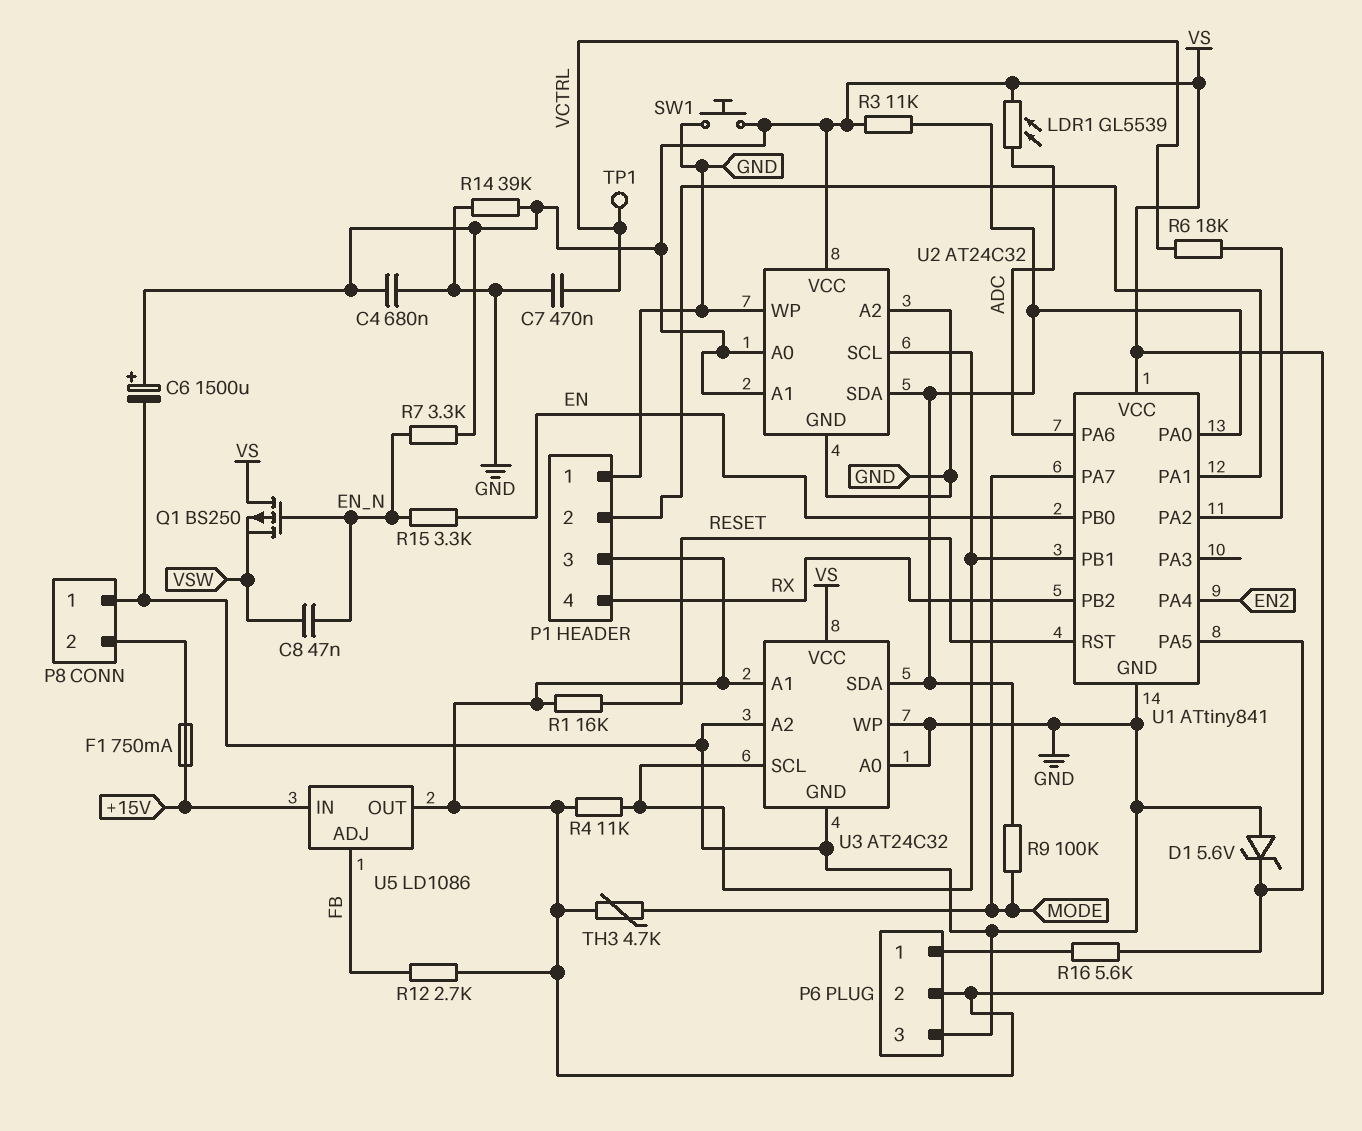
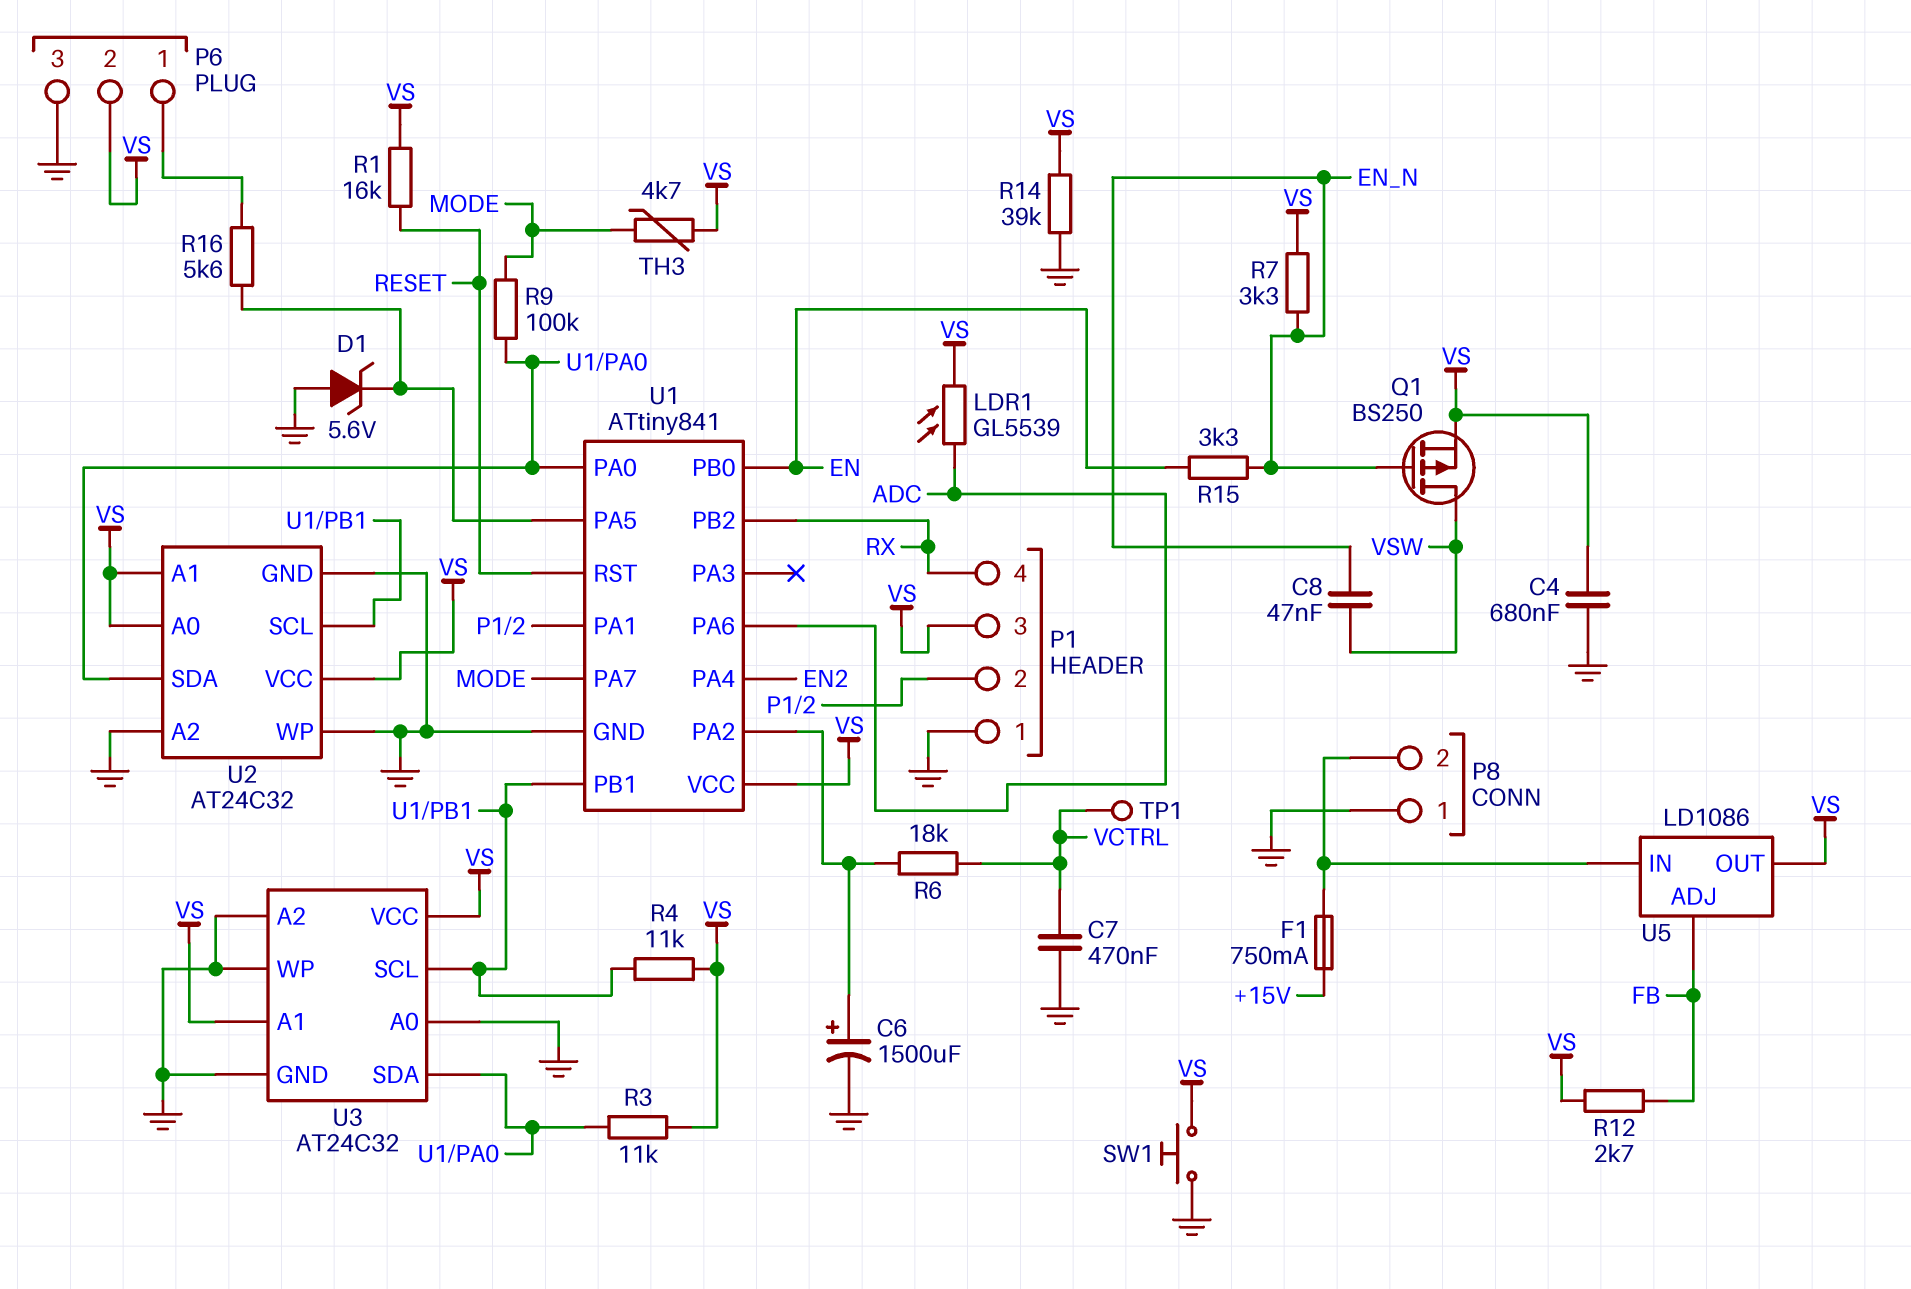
C6: 1500uF (plus VS, minus GND) -> 1500uF (plus U1/PA2, minus GND)
Q1: PMOS BS250 (G EN_N, D VS, S VSW) -> PMOS BS250 (G EN_N, D VSW, S VS)
U5 pin IN: +15V -> P8/2

